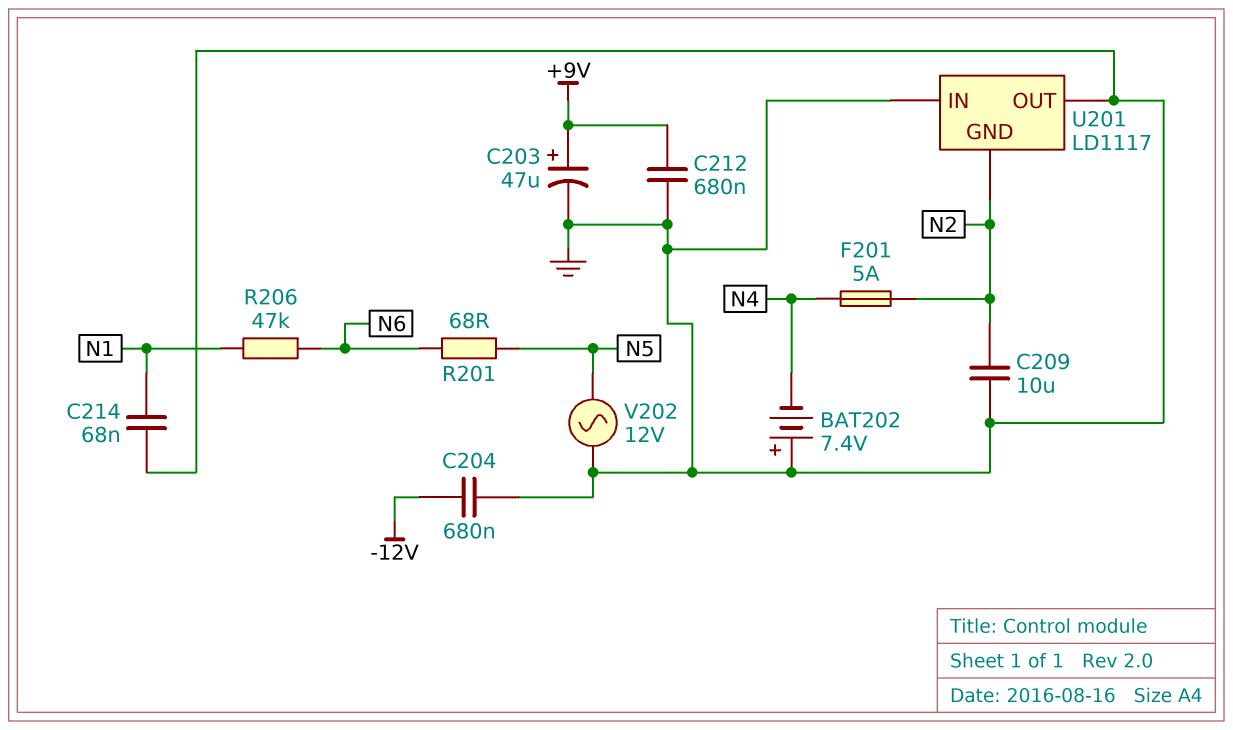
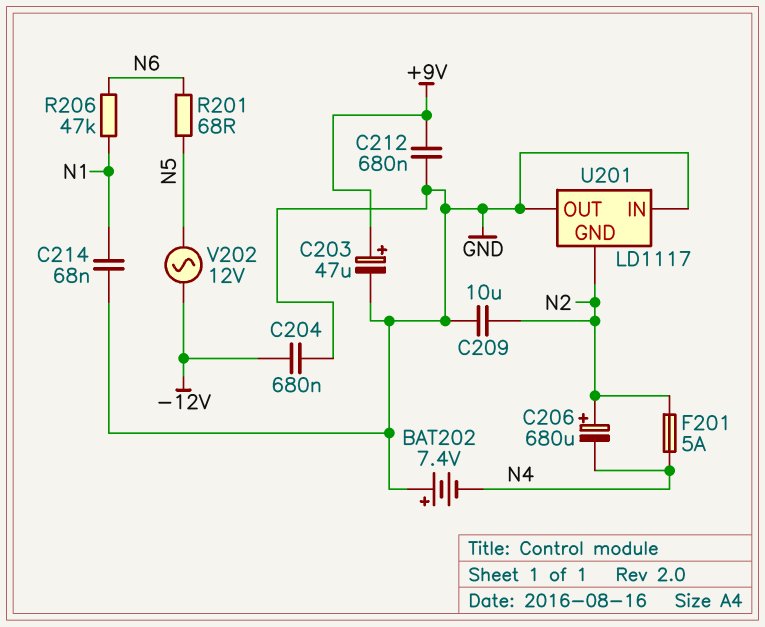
C206: none -> 680uF (plus N2, minus N4)
V202: AC 12V (GND, N5) -> AC 12V (-12V, N5)

